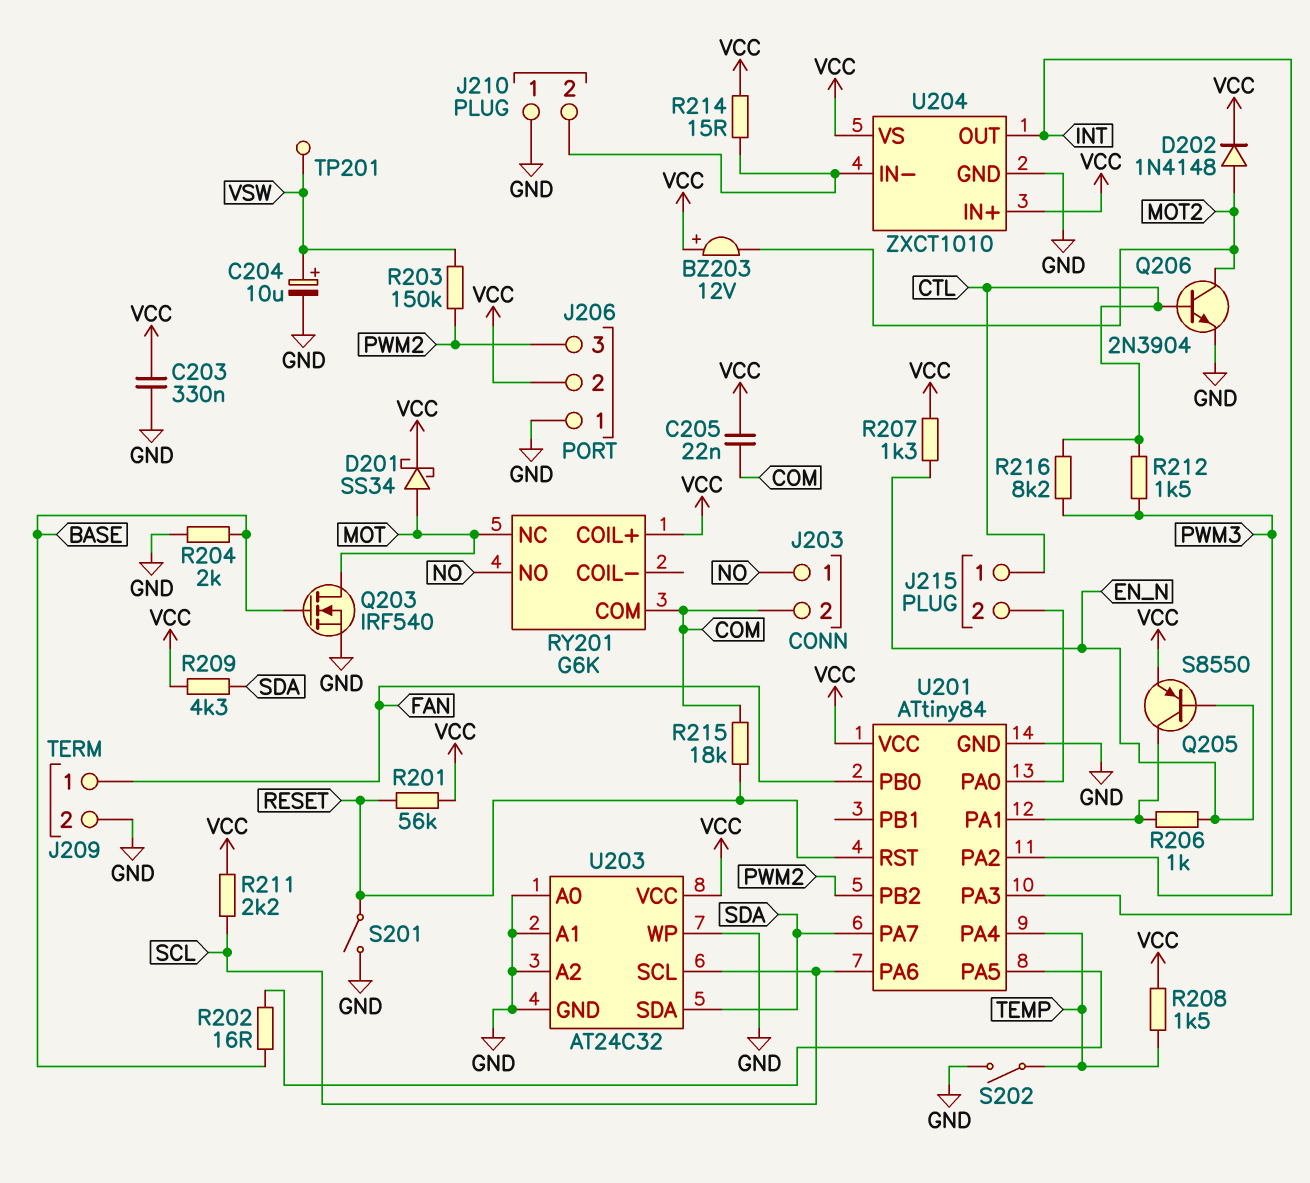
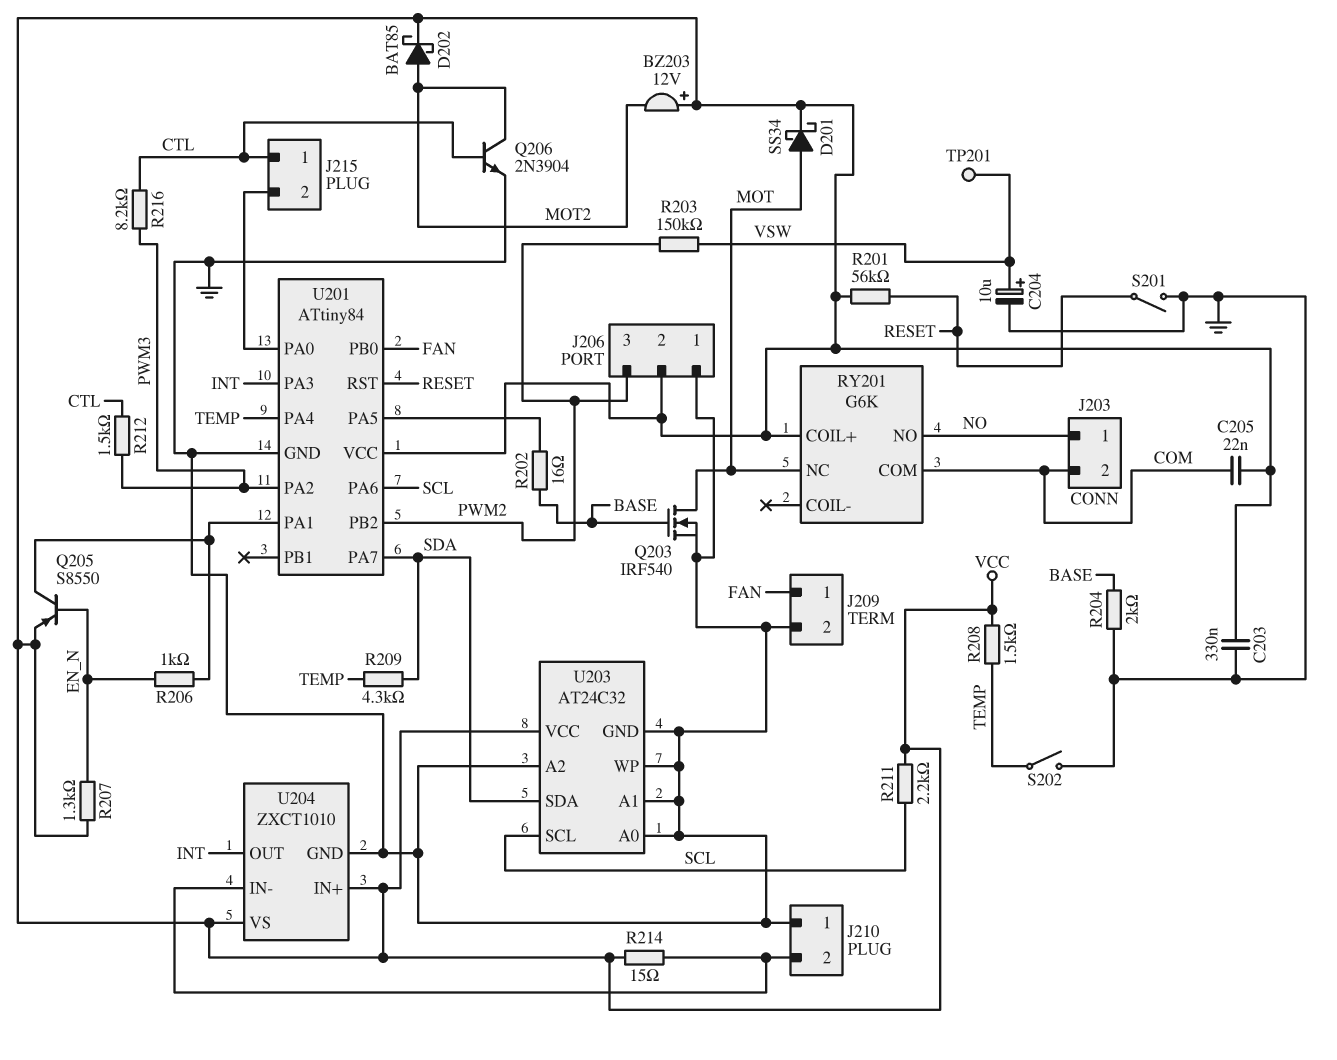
D202: diode 1N4148 (A MOT2, K VCC) -> schottky BAT85 (A MOT2, K VCC)
R209: 4.3k (SDA, VCC) -> 4.3k (SDA, TEMP)
R215: 18k (COM, RESET) -> none

